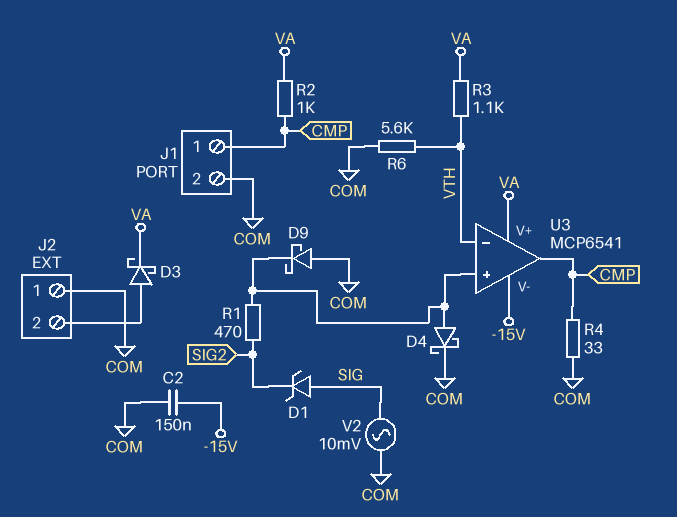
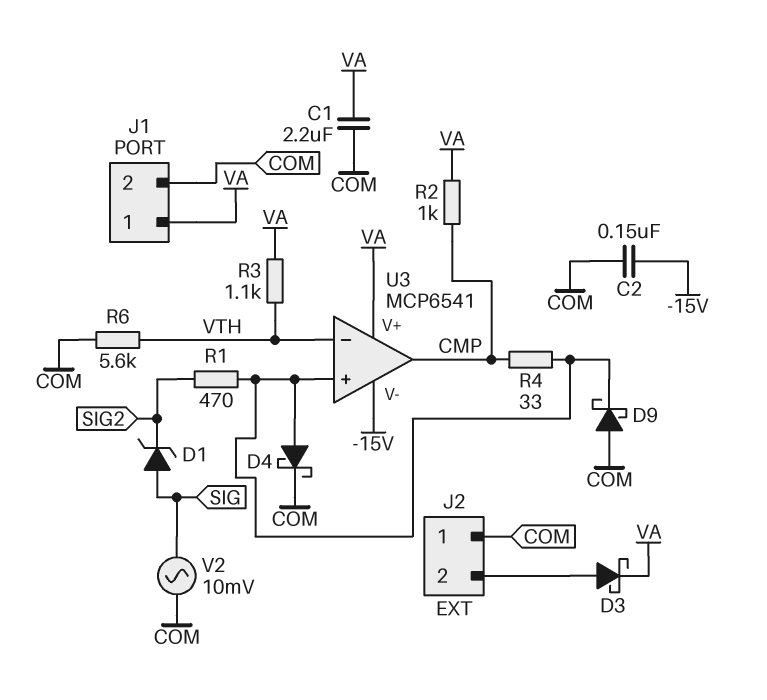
C1: none -> 2.2uF (COM, VA)
J1 pin 1: CMP -> VA
R4: 33 (CMP, COM) -> 33 (CMP, U3/in+)

